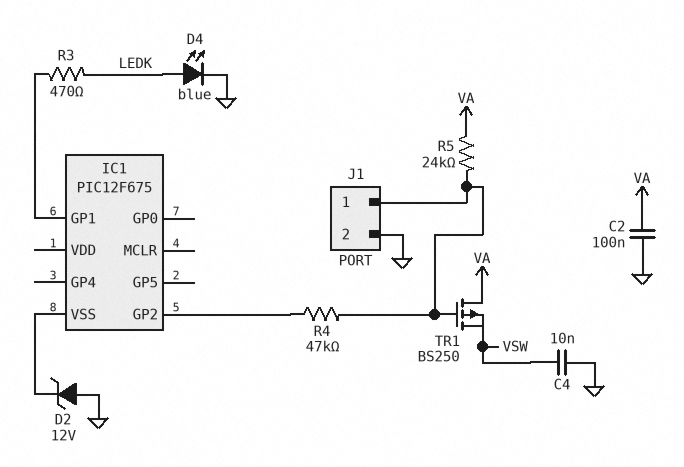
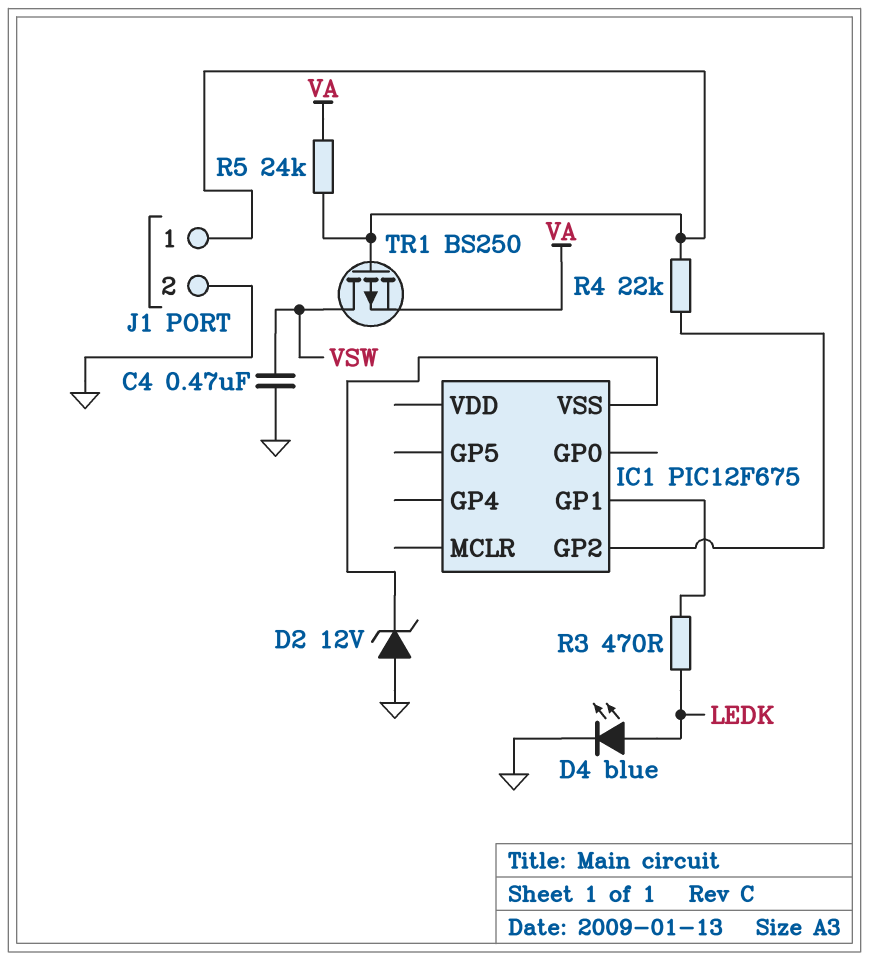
C2: 100nF (GND, VA) -> none
C4: 10nF (GND, VSW) -> 470nF (GND, VSW)
R4: 47k (IC1/GP2, J1/1) -> 22k (IC1/GP2, J1/1)
TR1: PMOS BS250 (G J1/1, D VA, S VSW) -> PMOS BS250 (G J1/1, D VSW, S VA)

